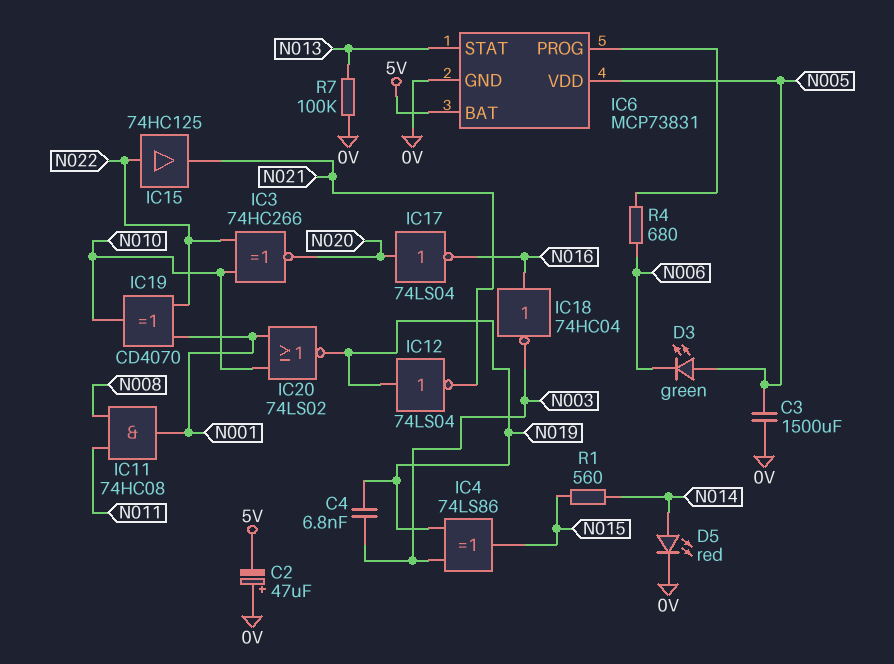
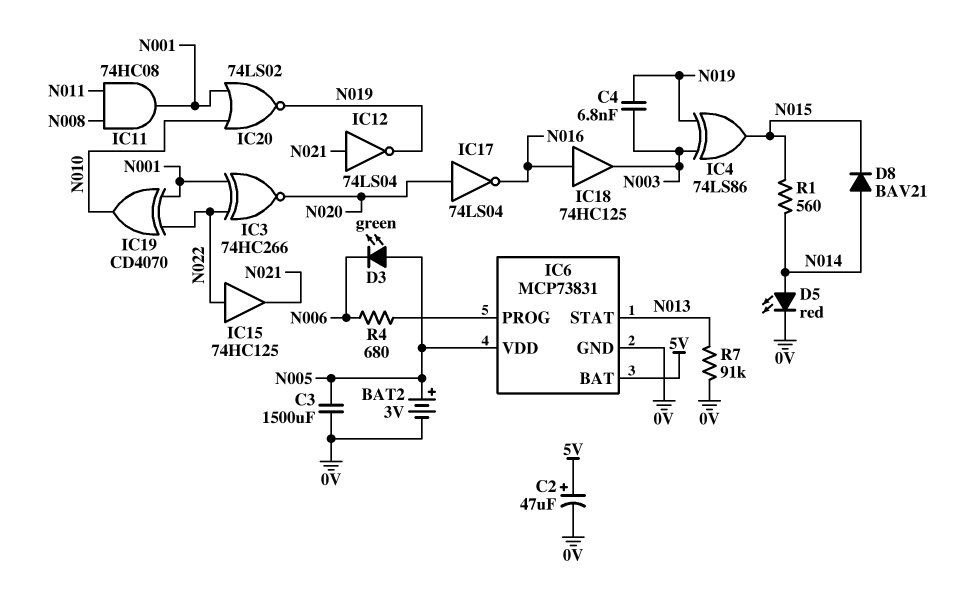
BAT2: none -> 3V (plus N005, minus 0V)
C2: 47uF (plus 0V, minus 5V) -> 47uF (plus 5V, minus 0V)
D8: none -> diode BAV21 (A N014, K N015)
IC3: XNOR 74HC266 (in N010, in N022, out N020) -> XNOR 74HC266 (in N001, in N022, out N020)
IC12: NOT 74LS04 (in N019, out N021) -> NOT 74LS04 (in N021, out N019)
IC18: NOT 74HC04 (in N016, out N003) -> buffer 74HC125 (in N016, out N003)
R7: 100k (0V, N013) -> 91k (0V, N013)

